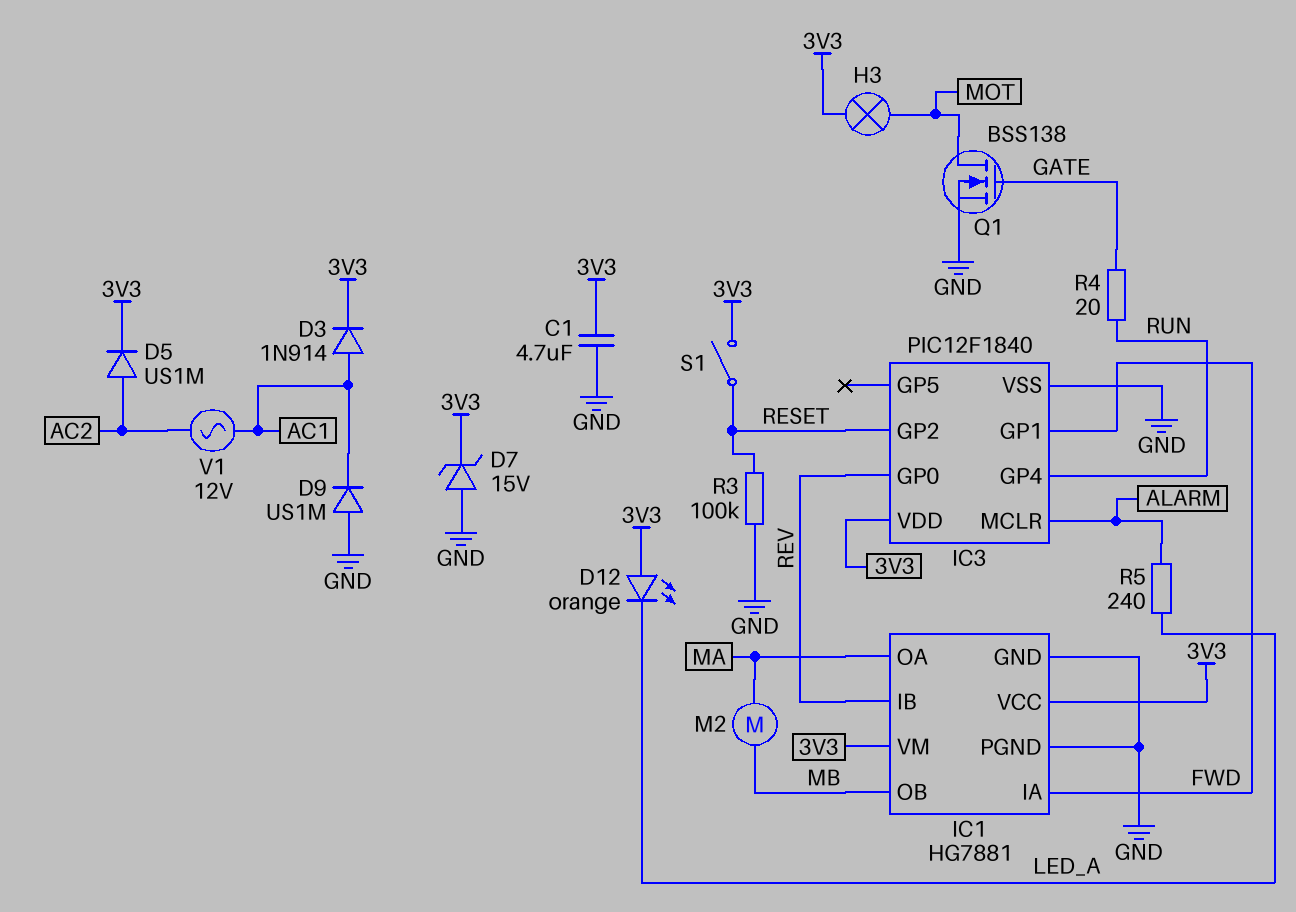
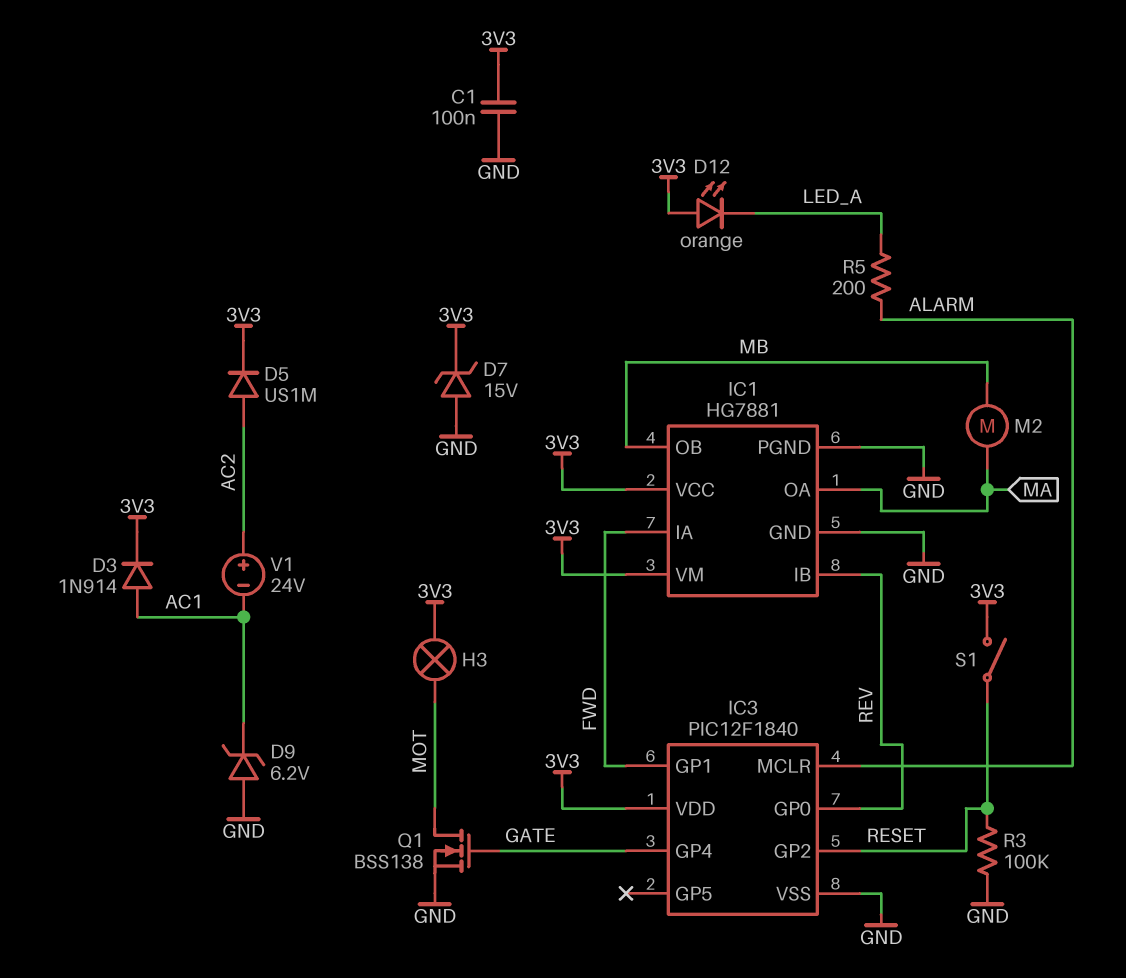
C1: 4.7uF (3V3, GND) -> 100nF (3V3, GND)
D9: diode US1M (A GND, K AC1) -> zener 6.2V (A GND, K AC1)
IC3 pin GP4: RUN -> GATE
R4: 20 (GATE, RUN) -> none
R5: 240 (ALARM, LED_A) -> 200 (ALARM, LED_A)
V1: AC 12V (AC1, AC2) -> 24V (plus AC2, minus AC1)

